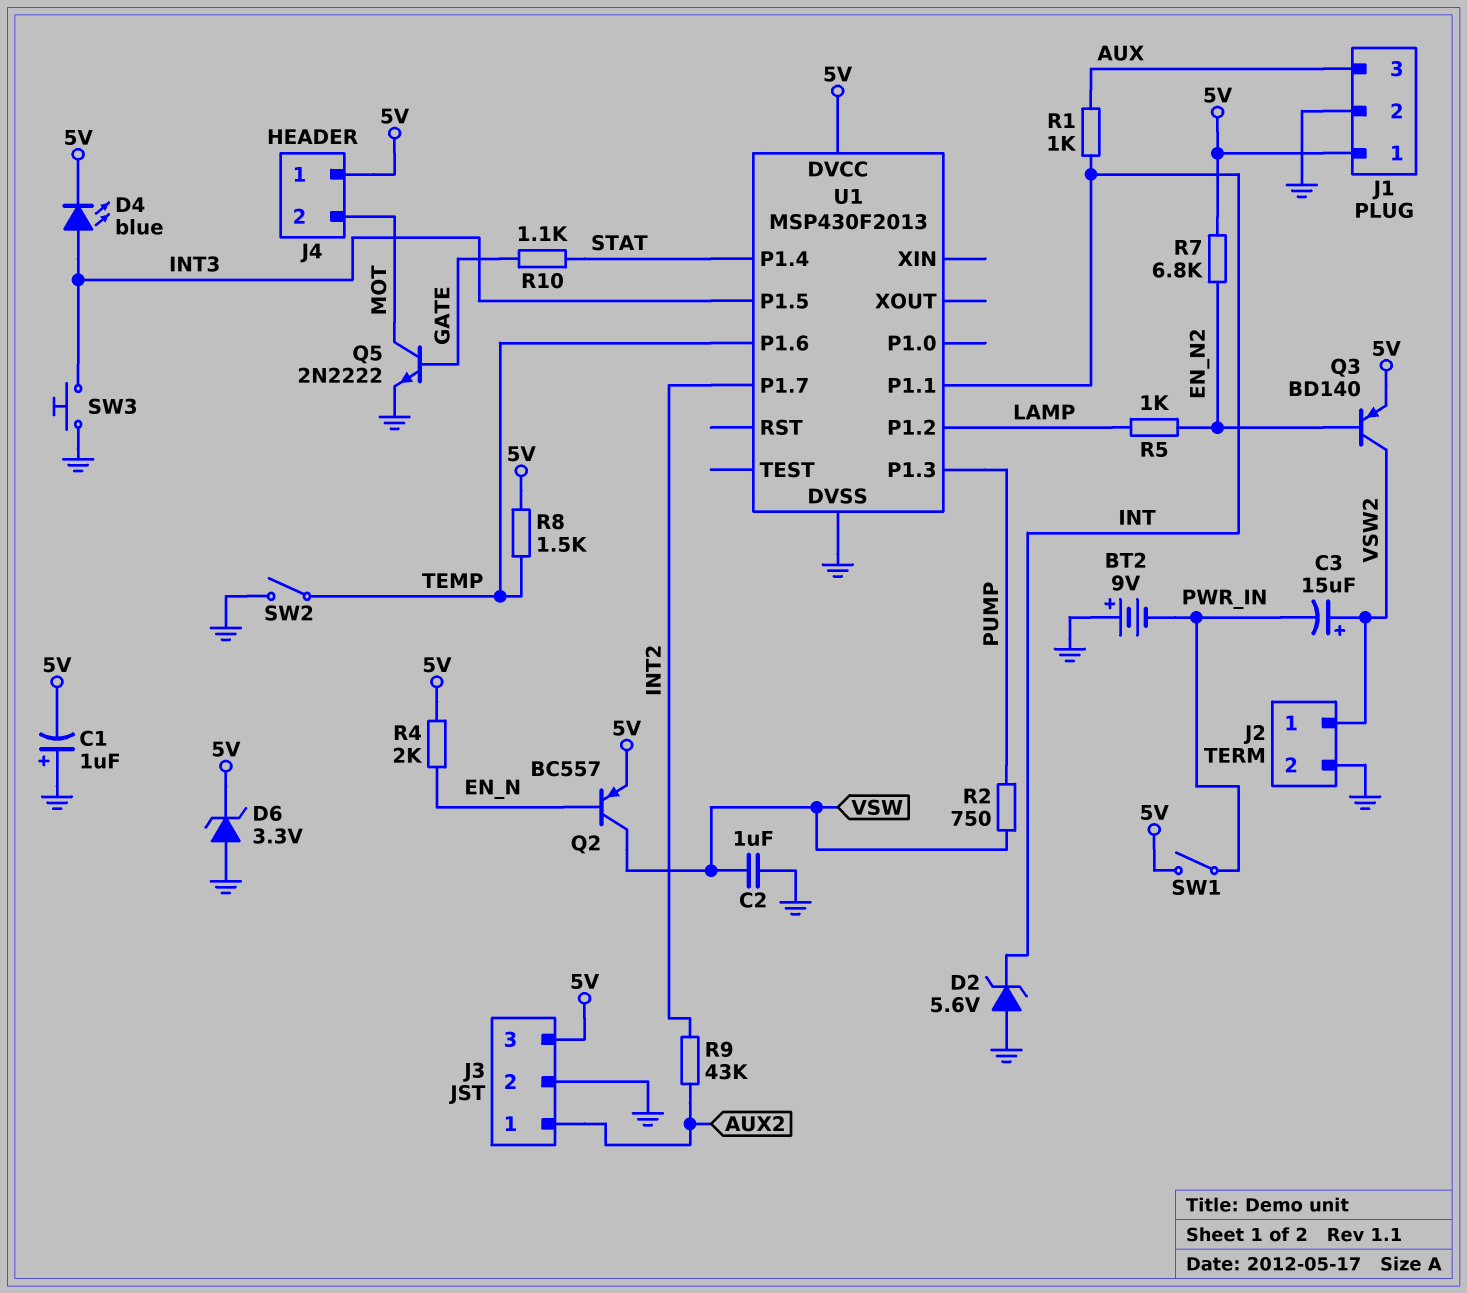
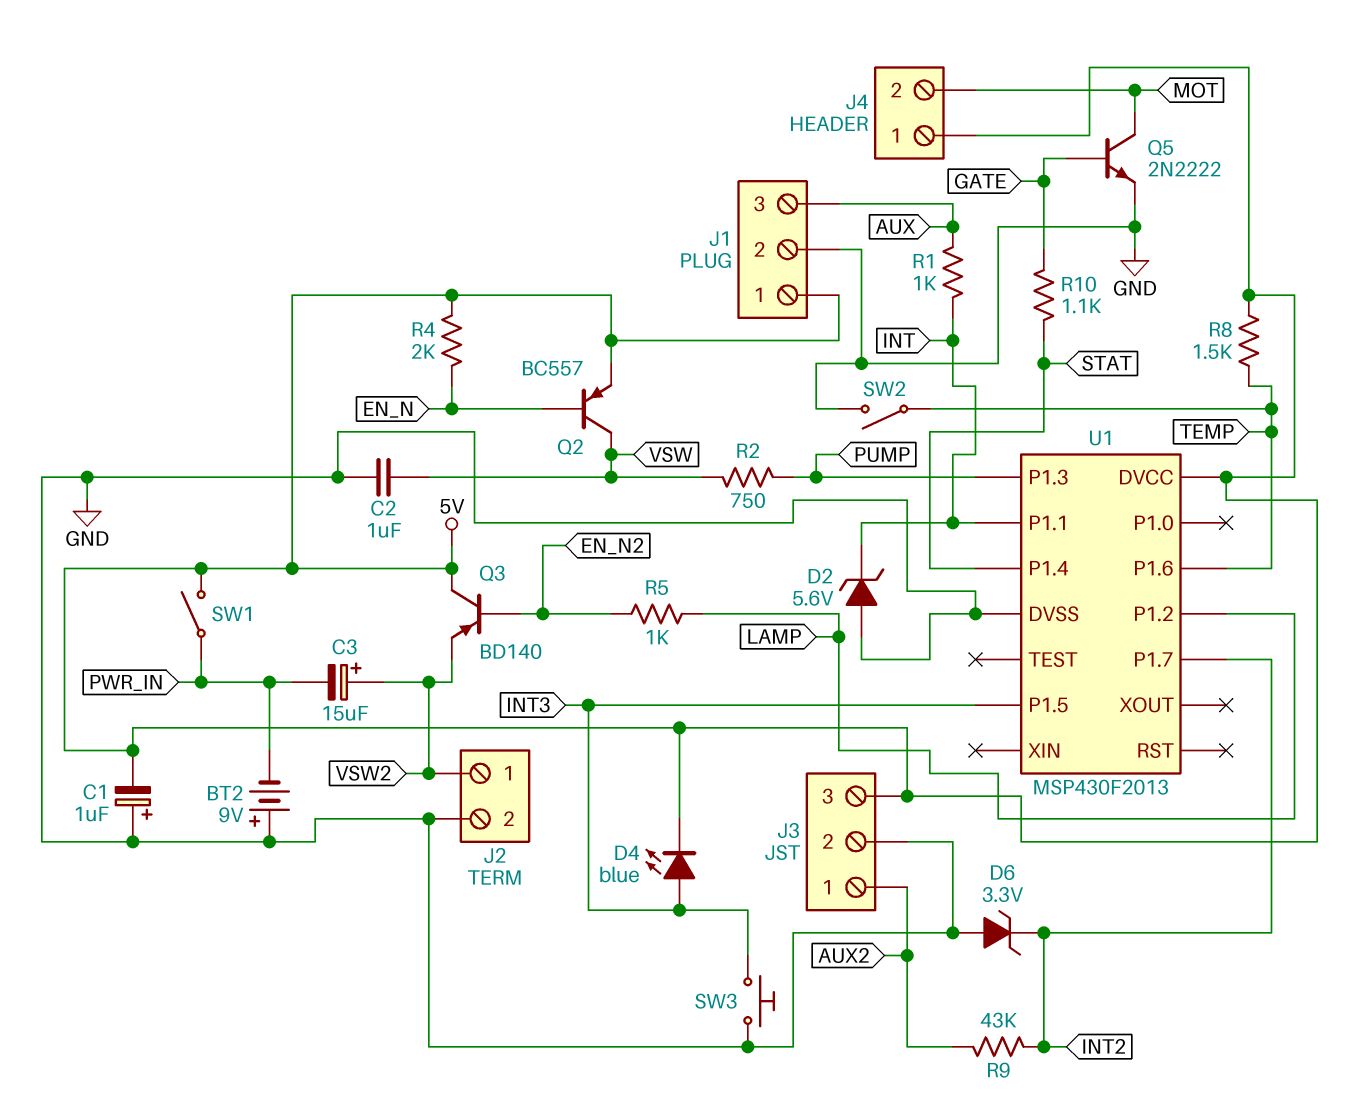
D6: zener 3.3V (A GND, K 5V) -> zener 3.3V (A GND, K INT2)
Q3: PNP BD140 (B EN_N2, C VSW2, E 5V) -> PNP BD140 (B EN_N2, C 5V, E VSW2)
R7: 6.8k (5V, EN_N2) -> none

